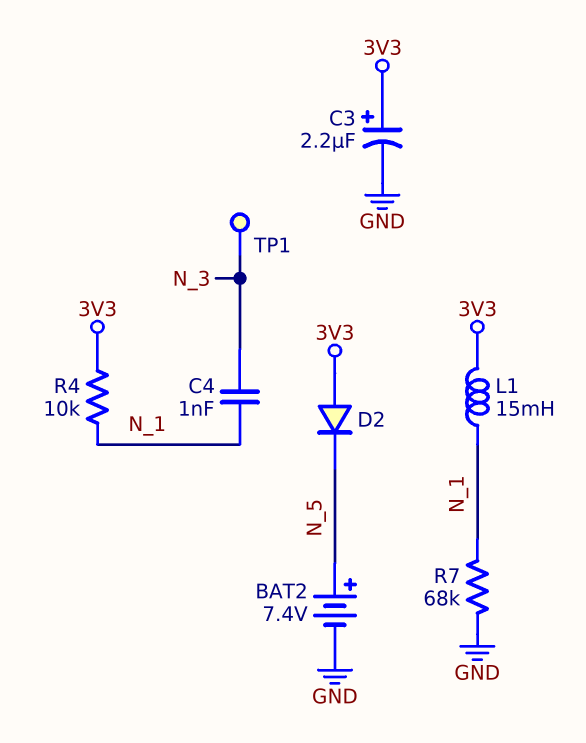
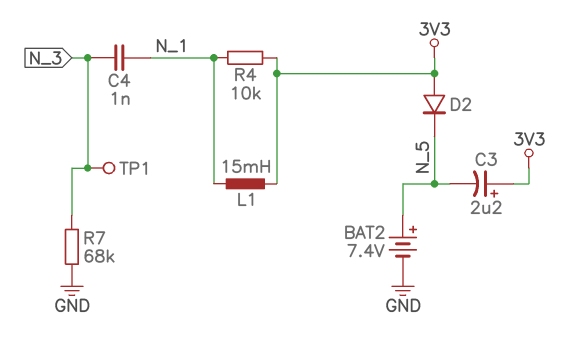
C3: 2.2uF (plus 3V3, minus GND) -> 2.2uF (plus 3V3, minus N_5)
R7: 68k (GND, N_1) -> 68k (GND, N_3)

